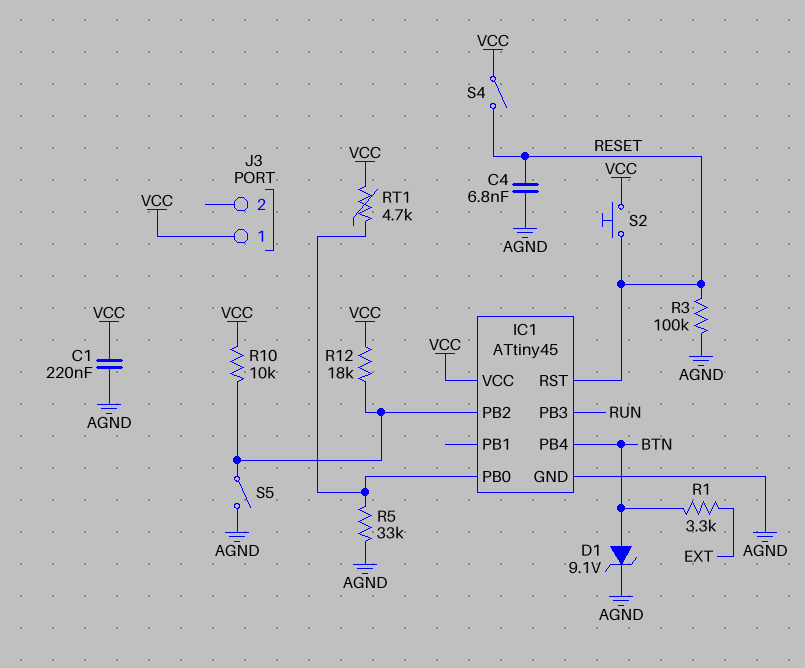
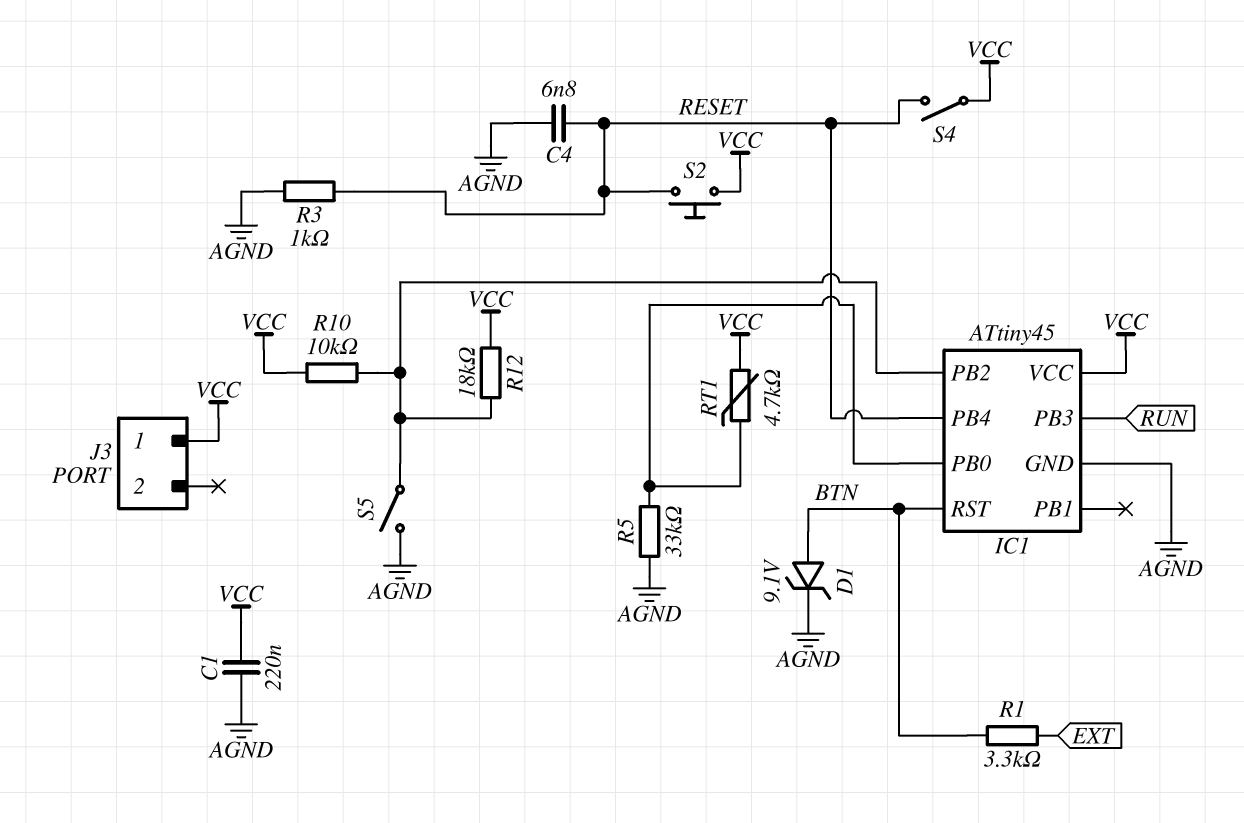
IC1 pin PB4: BTN -> RESET
IC1 pin RST: RESET -> BTN
R3: 100k (AGND, RESET) -> 1k (AGND, RESET)

